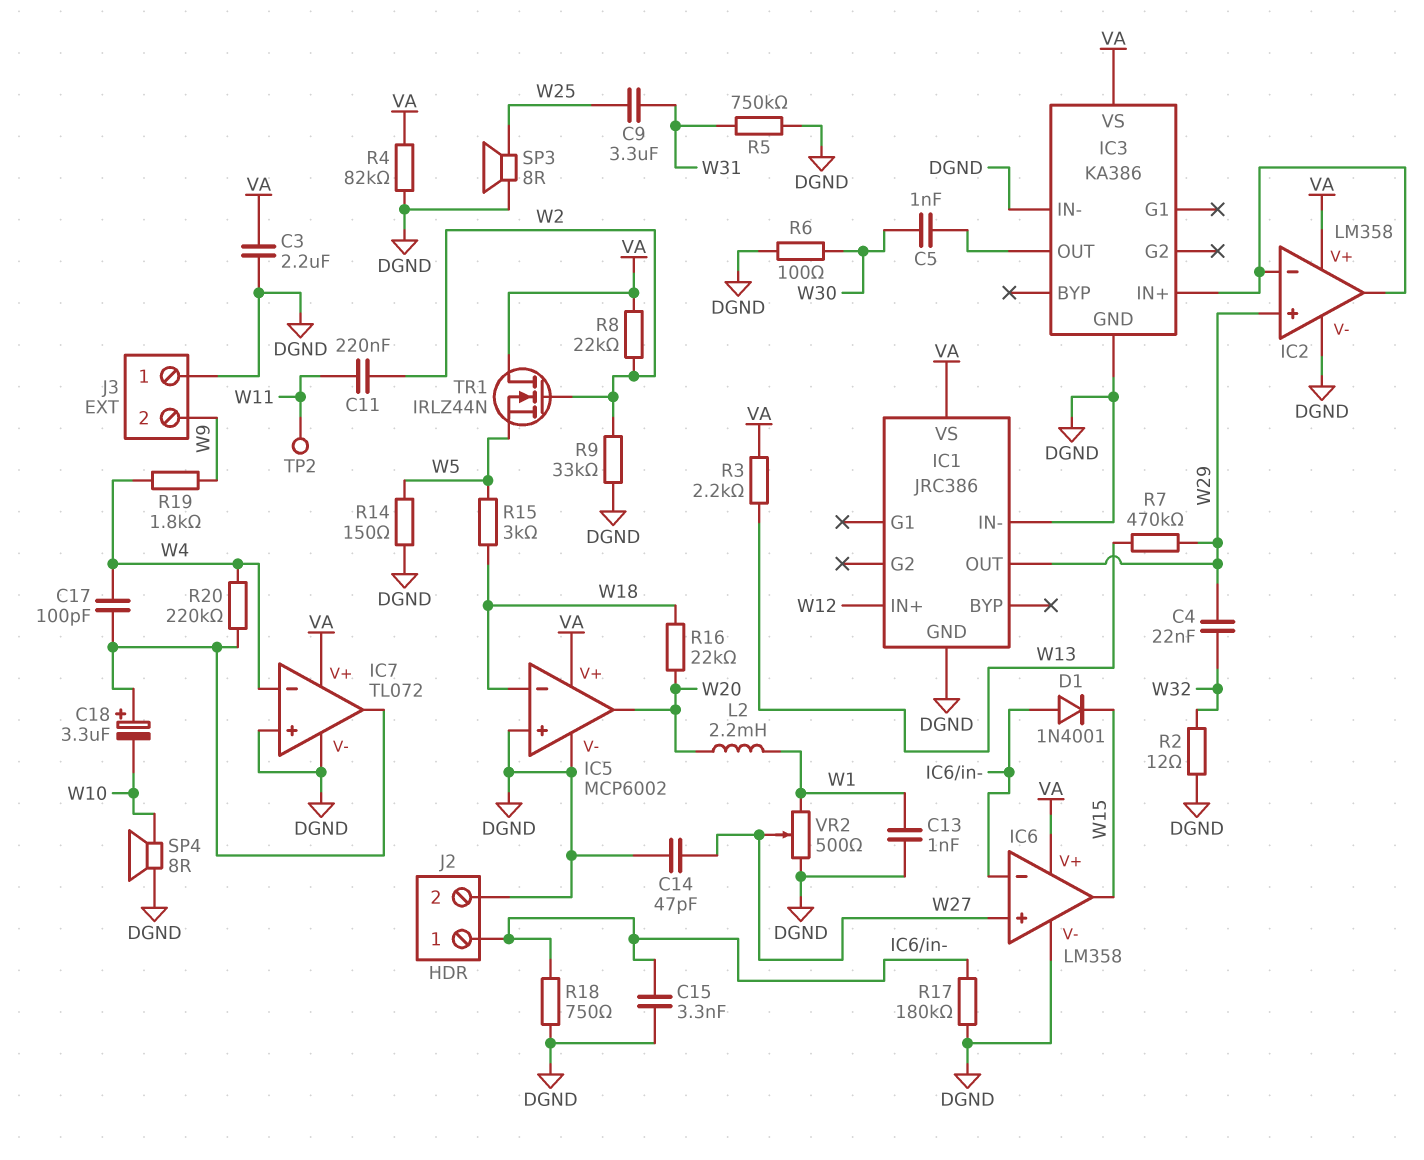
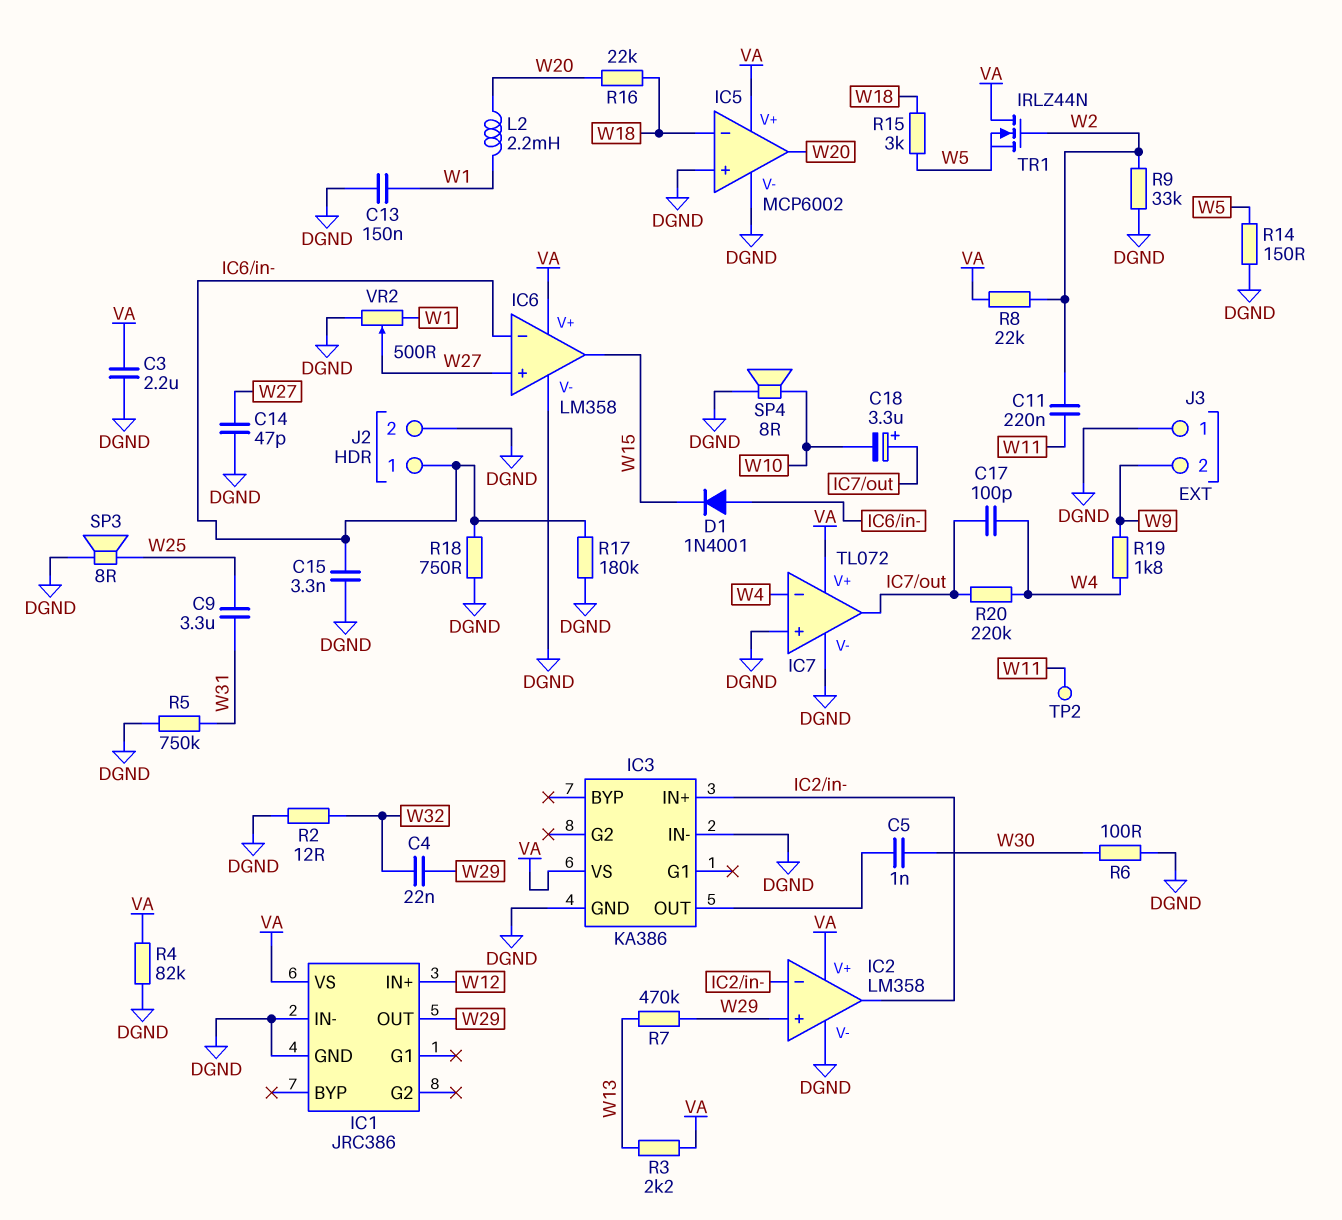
C13: 1nF (DGND, W1) -> 150nF (DGND, W1)

